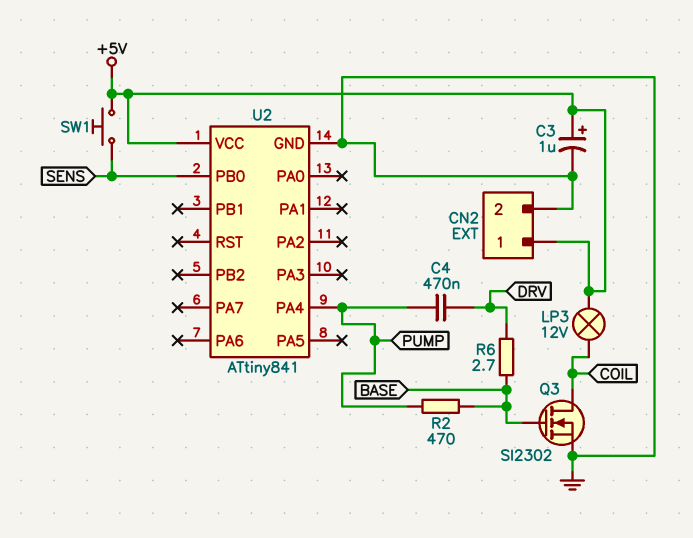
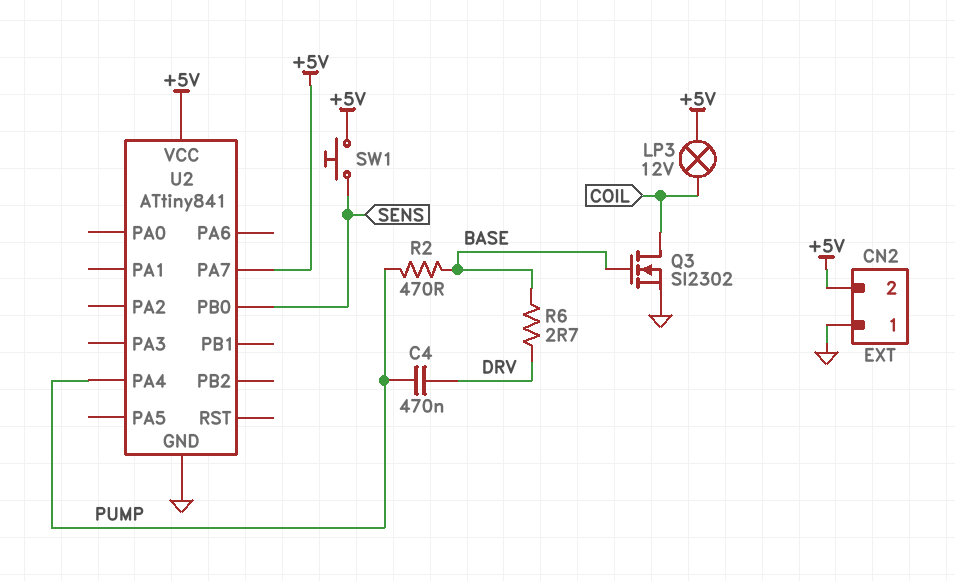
C3: 1uF (plus +5V, minus GND) -> none
CN2 pin 1: +5V -> GND
CN2 pin 2: GND -> +5V
U2 pin PA7: none -> +5V

